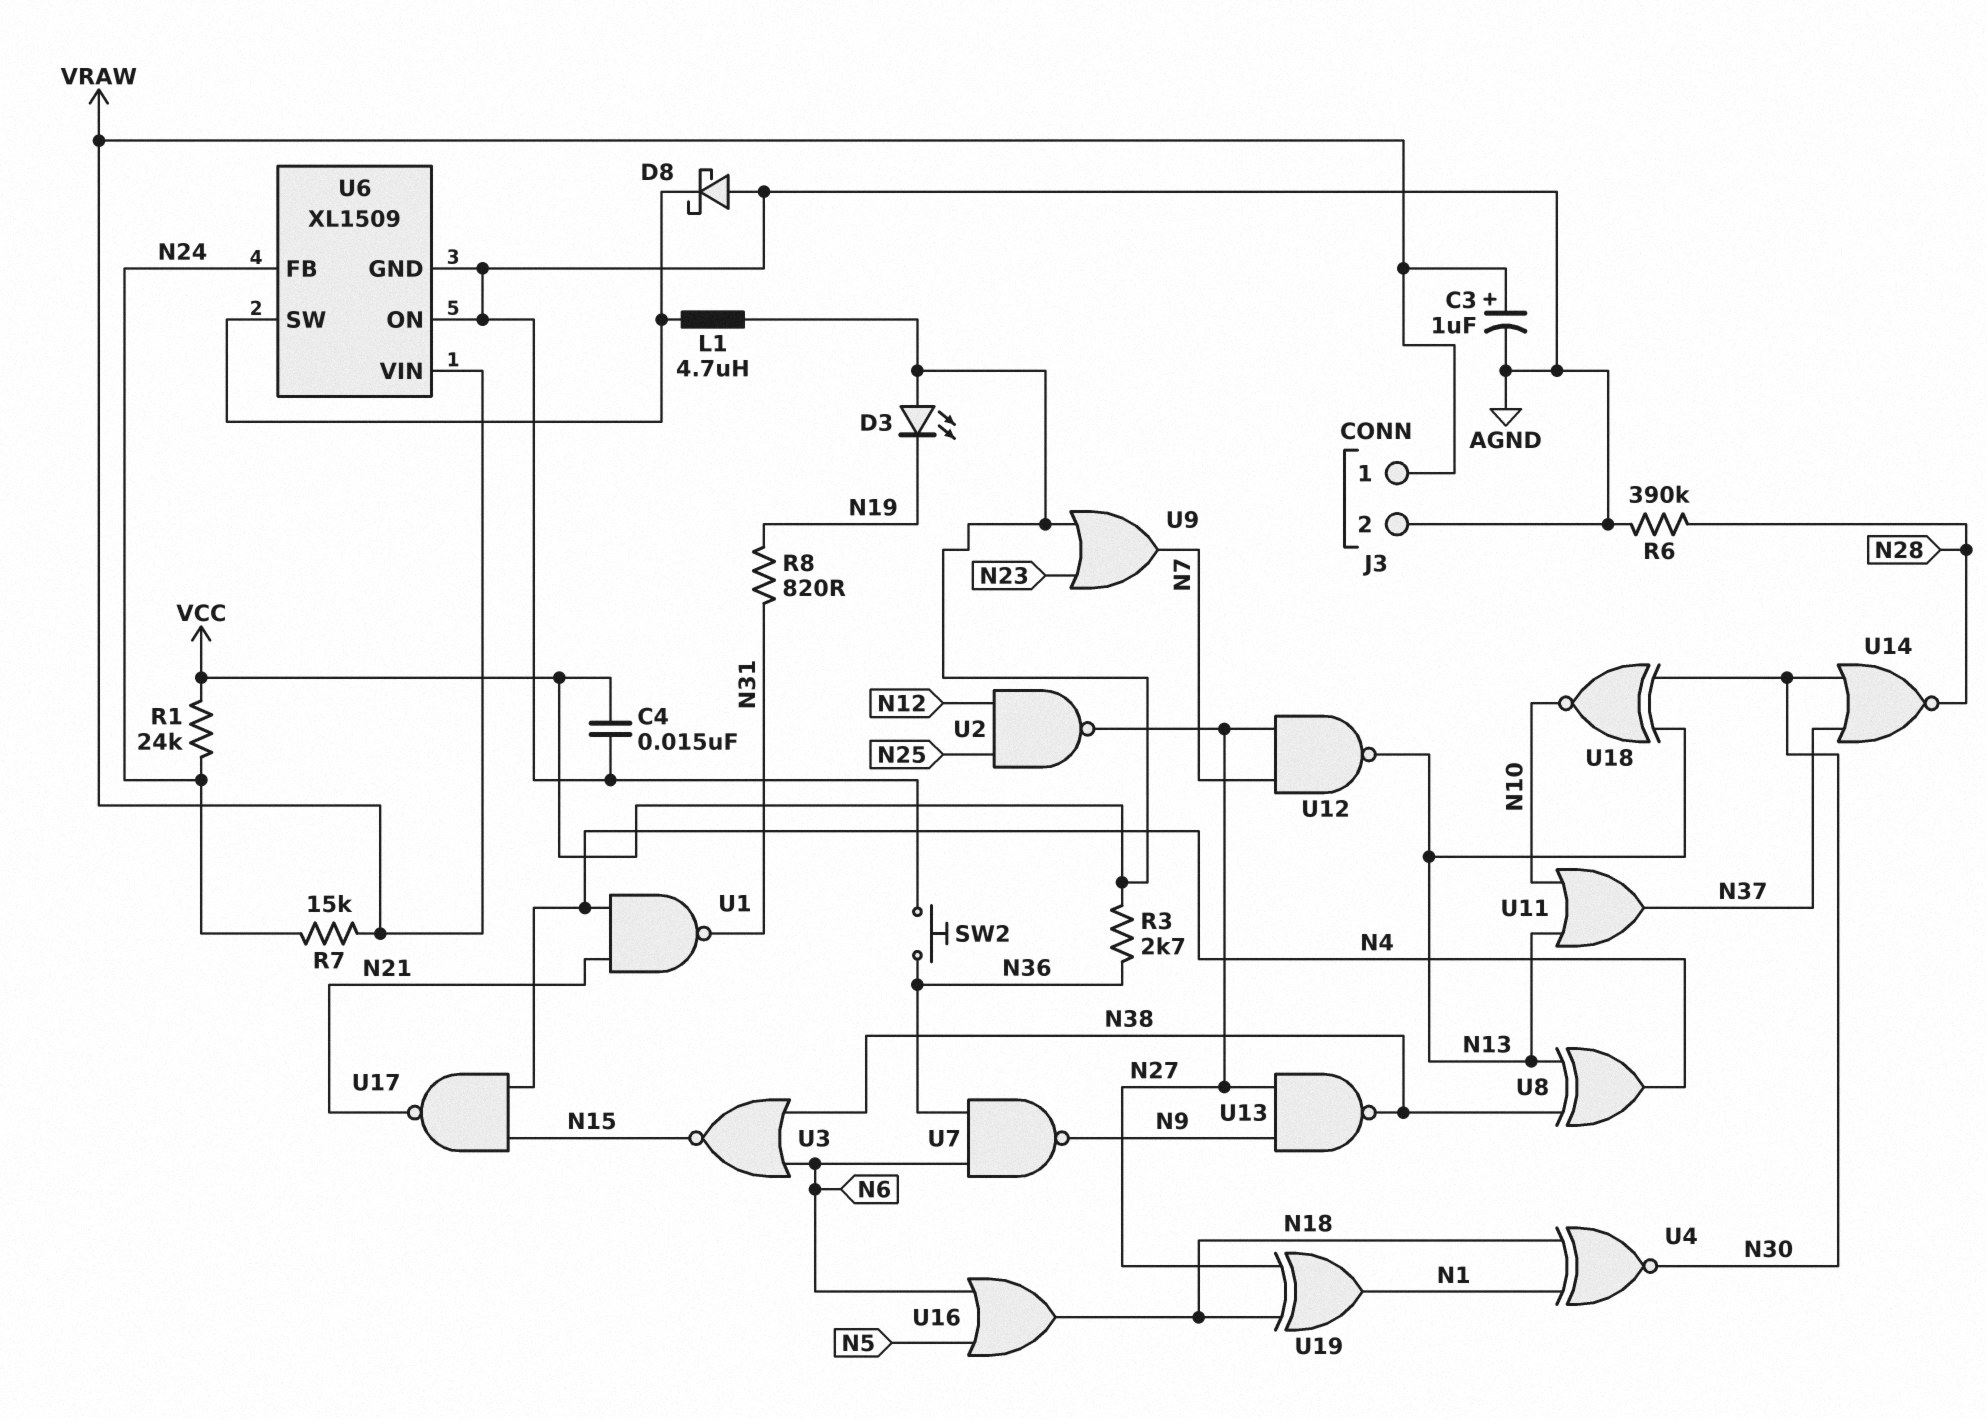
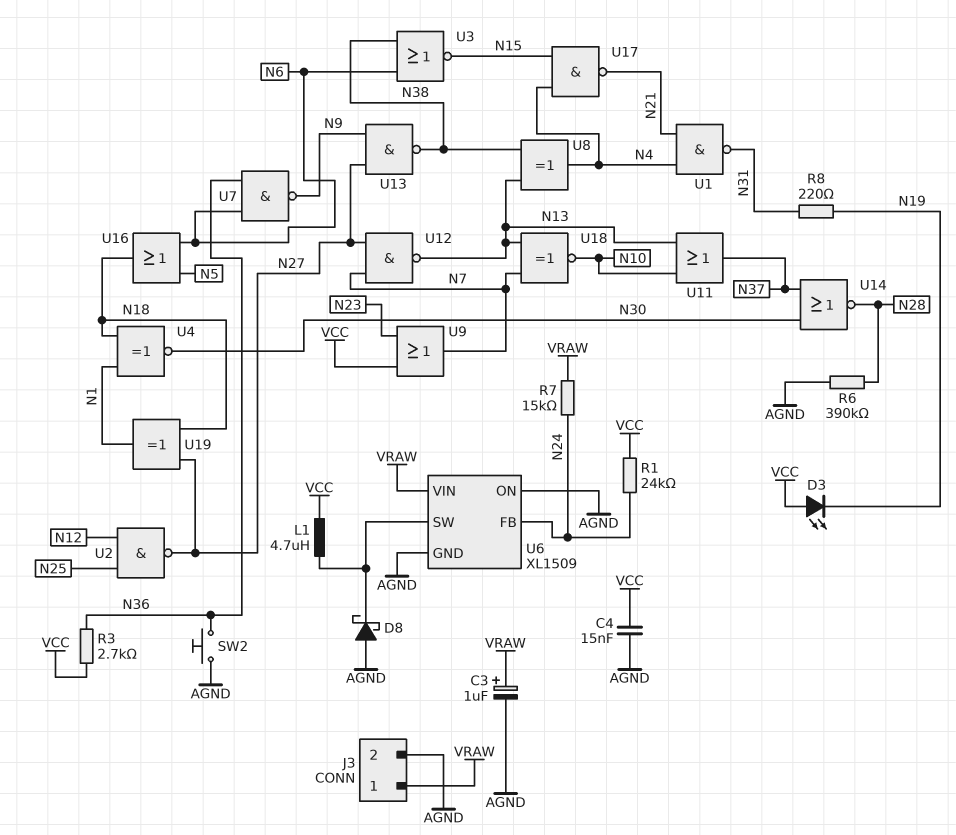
R8: 820 (N19, N31) -> 220 (N19, N31)
U18: XNOR (in N13, in N30, out N10) -> XNOR (in N7, in N13, out N10)

